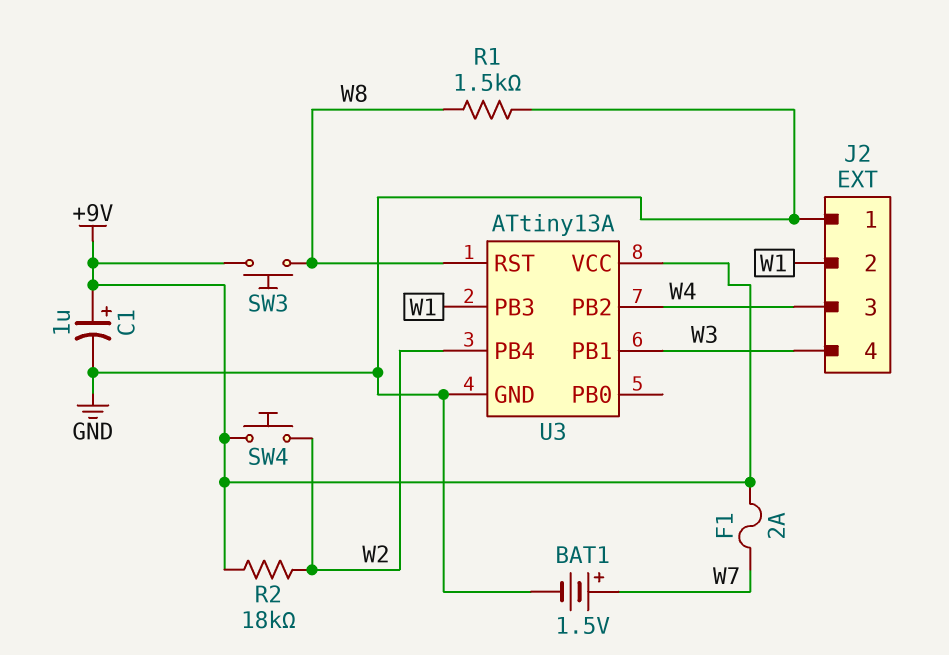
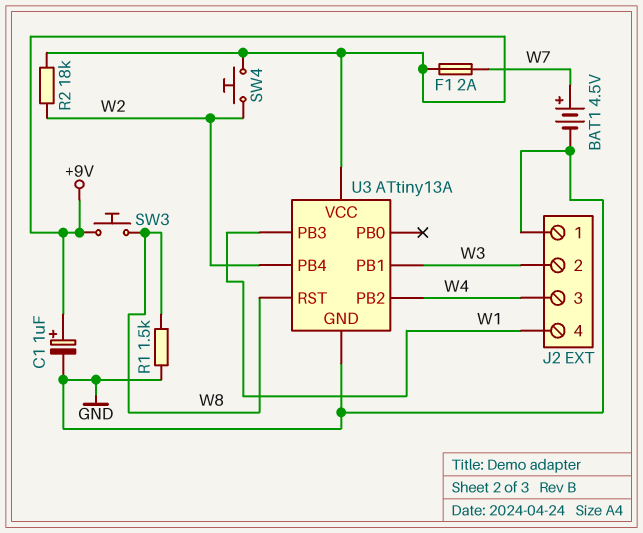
BAT1: 1.5V (plus W7, minus GND) -> 4.5V (plus W7, minus GND)
J2 pin 2: W1 -> W3
J2 pin 4: W3 -> W1

